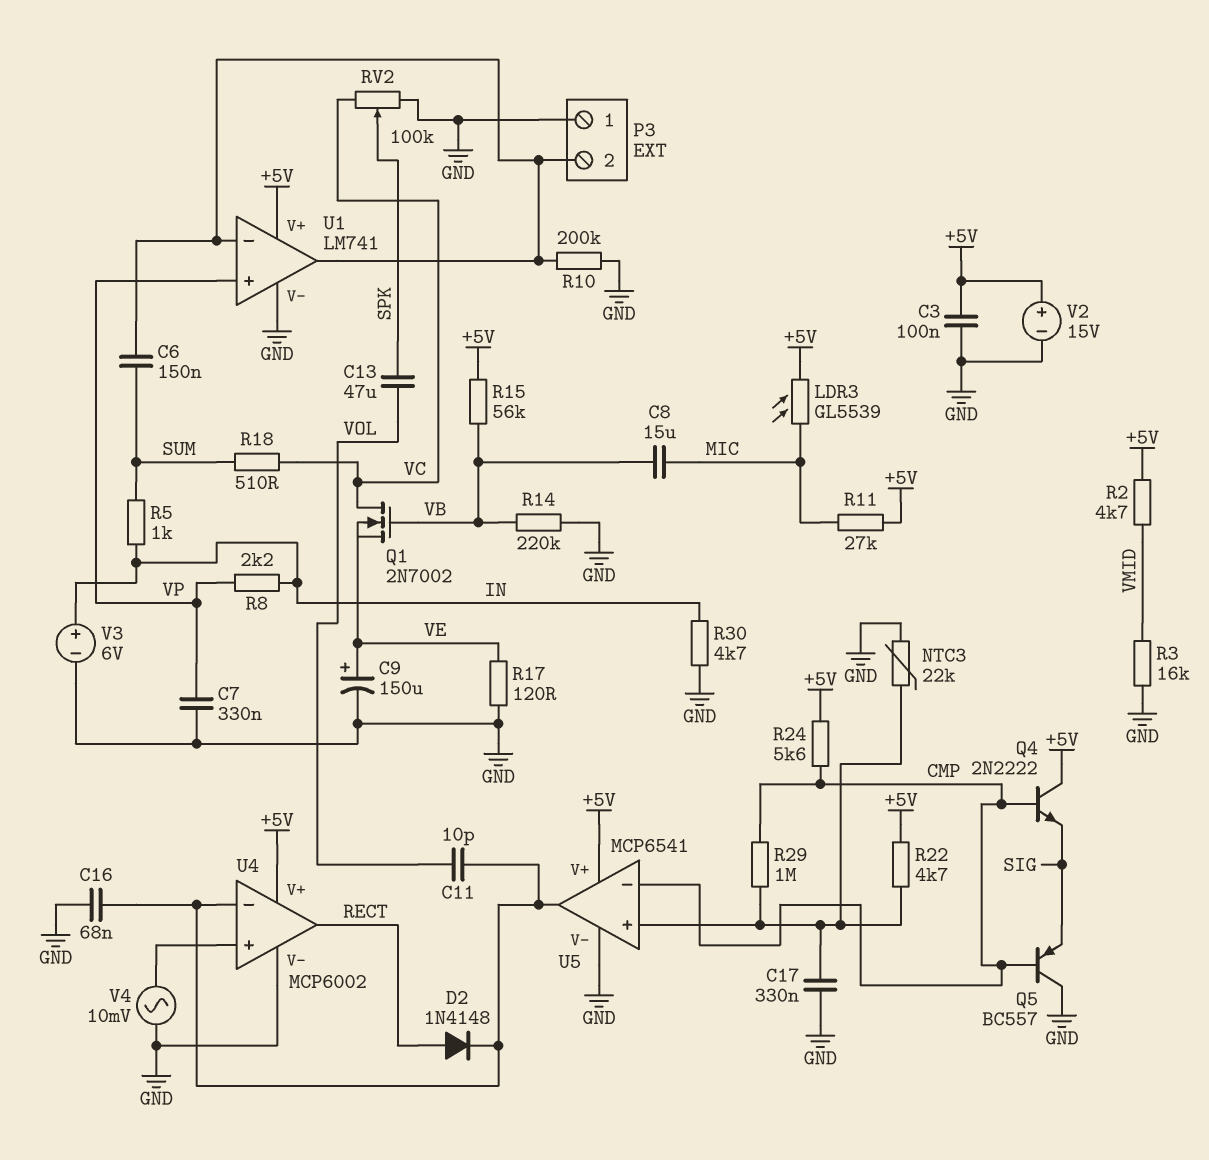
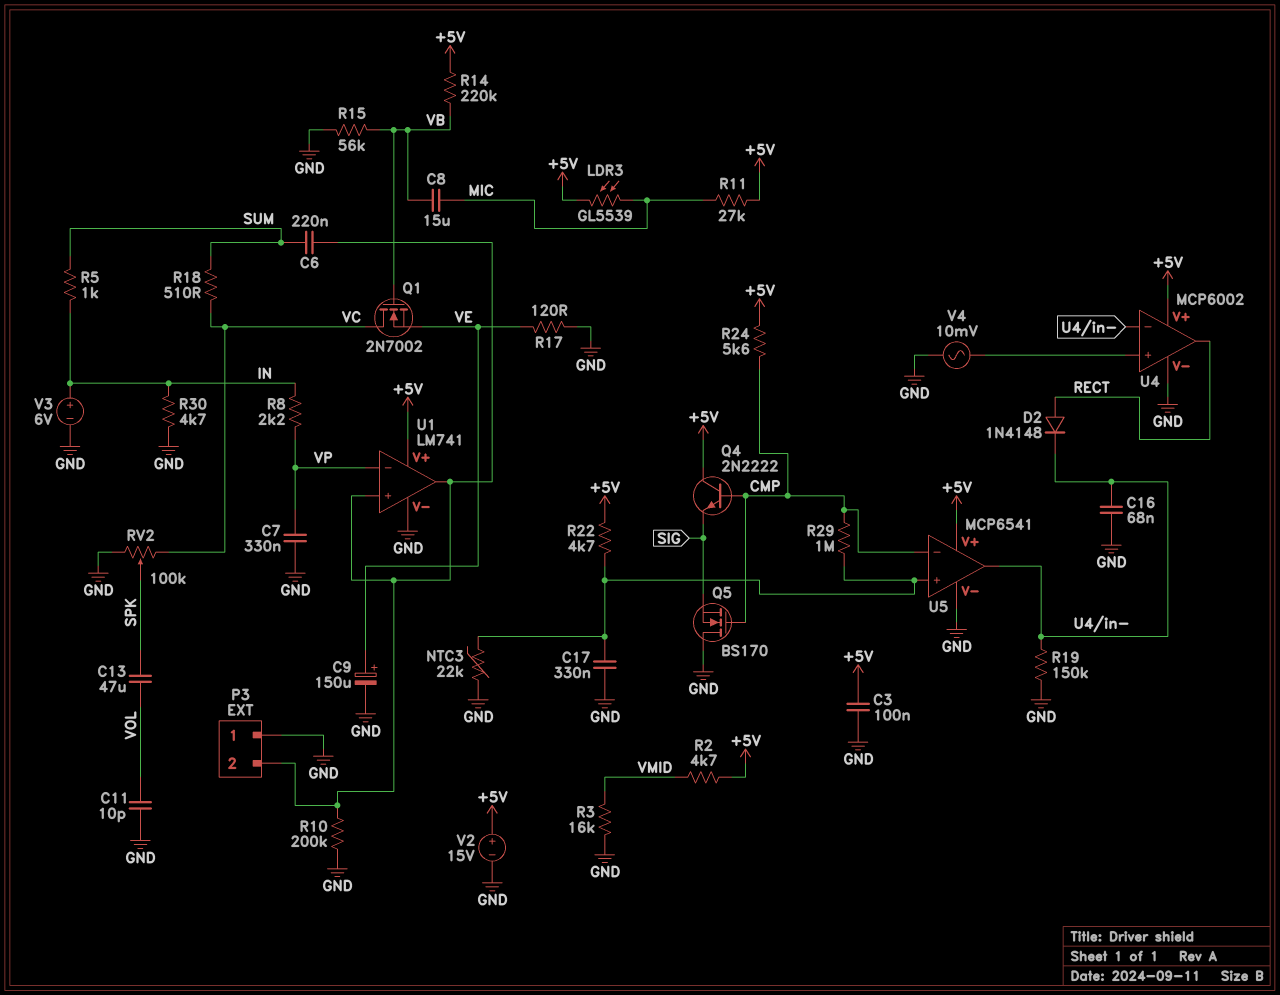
C6: 150nF (P3/2, SUM) -> 220nF (P3/2, SUM)
C11: 10pF (U4/in-, VOL) -> 10pF (GND, VOL)
Q5: PNP BC557 (B CMP, C GND, E SIG) -> NMOS BS170 (G CMP, D GND, S SIG)
R14: 220k (GND, VB) -> 220k (+5V, VB)
R15: 56k (+5V, VB) -> 56k (GND, VB)
R19: none -> 150k (GND, U4/in-)
U1 pin in+: VP -> P3/2
U1 pin in-: P3/2 -> VP

